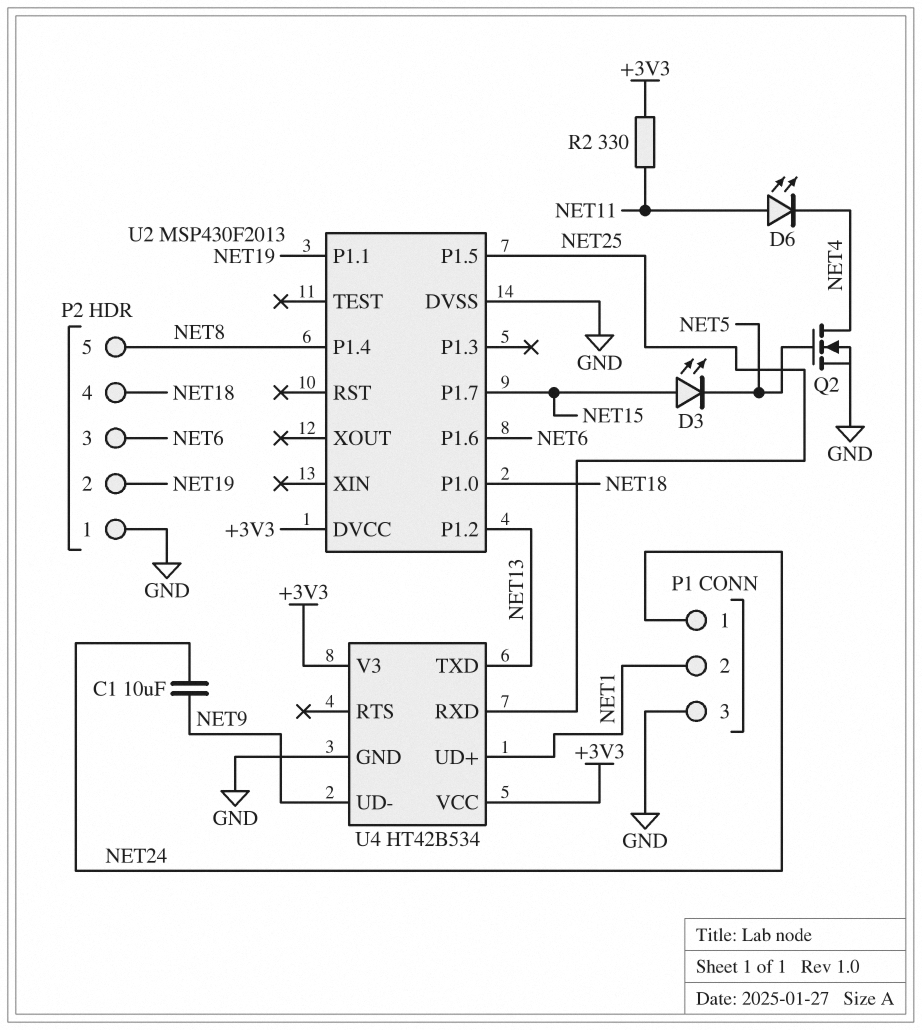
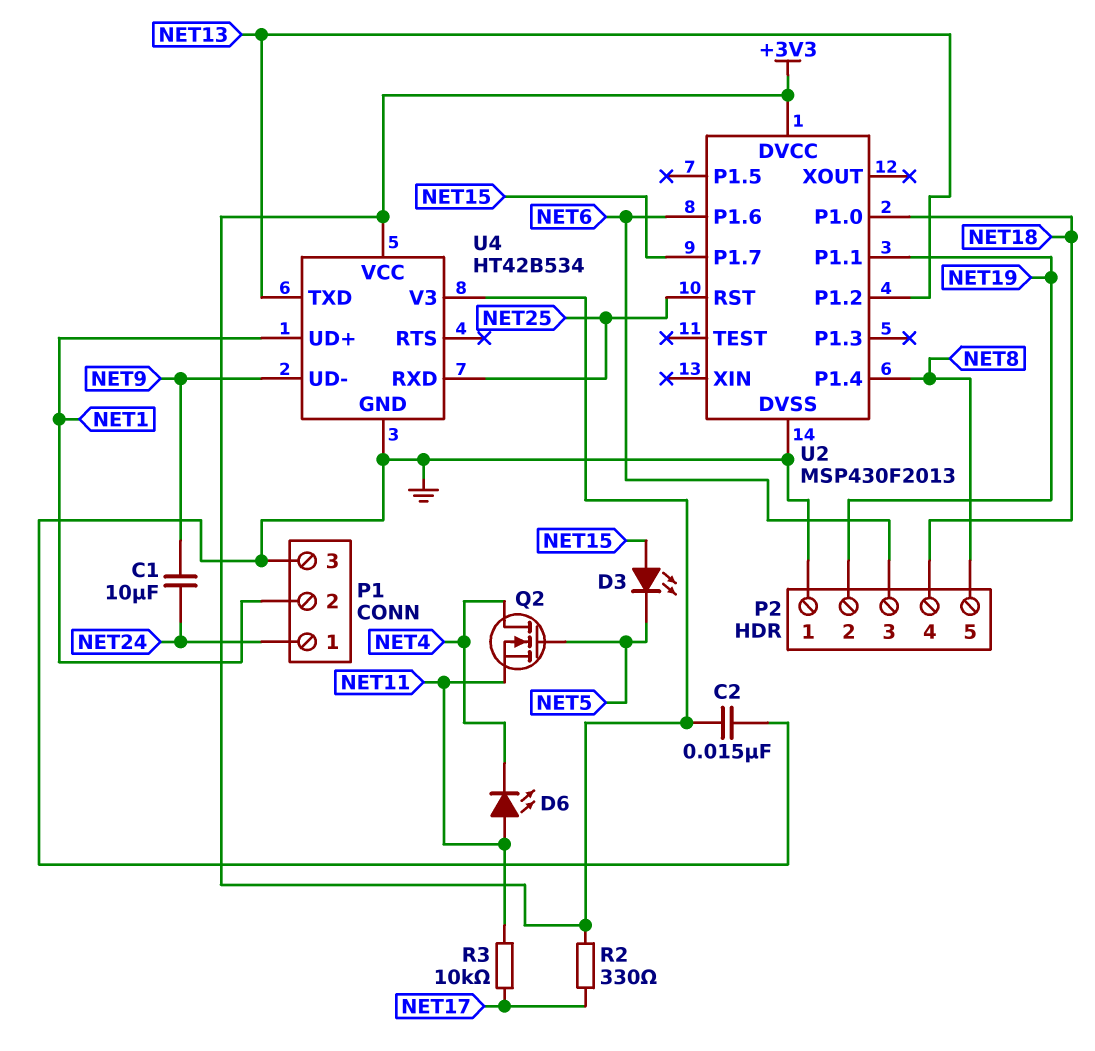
C2: none -> 15nF (+3V3, GND)
Q2: NMOS (G NET5, D NET4, S GND) -> NMOS (G NET5, D NET4, S NET11)
R2: 330 (+3V3, NET11) -> 330 (+3V3, NET17)
R3: none -> 10k (NET11, NET17)
U2 pin P1.5: NET25 -> none
U2 pin RST: none -> NET25

